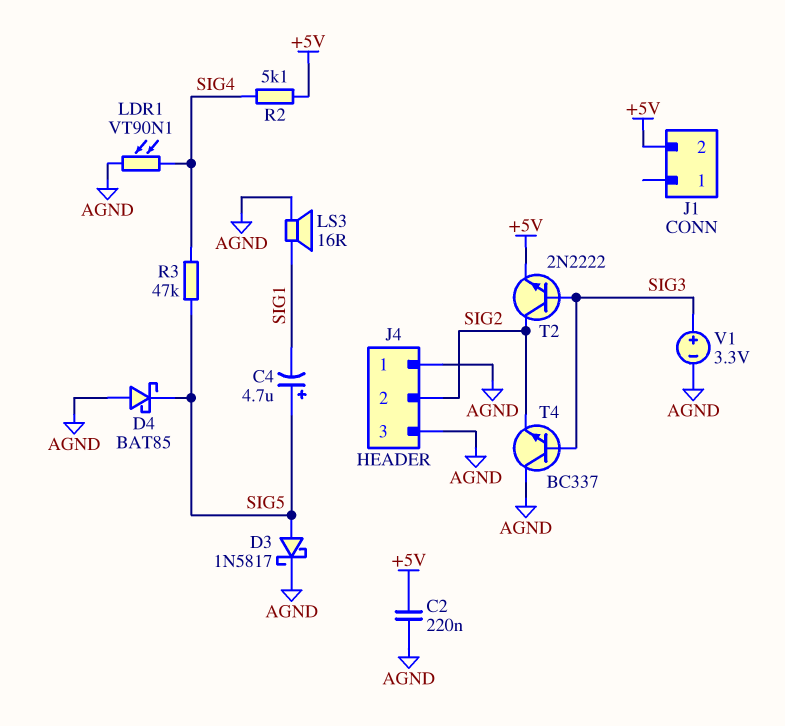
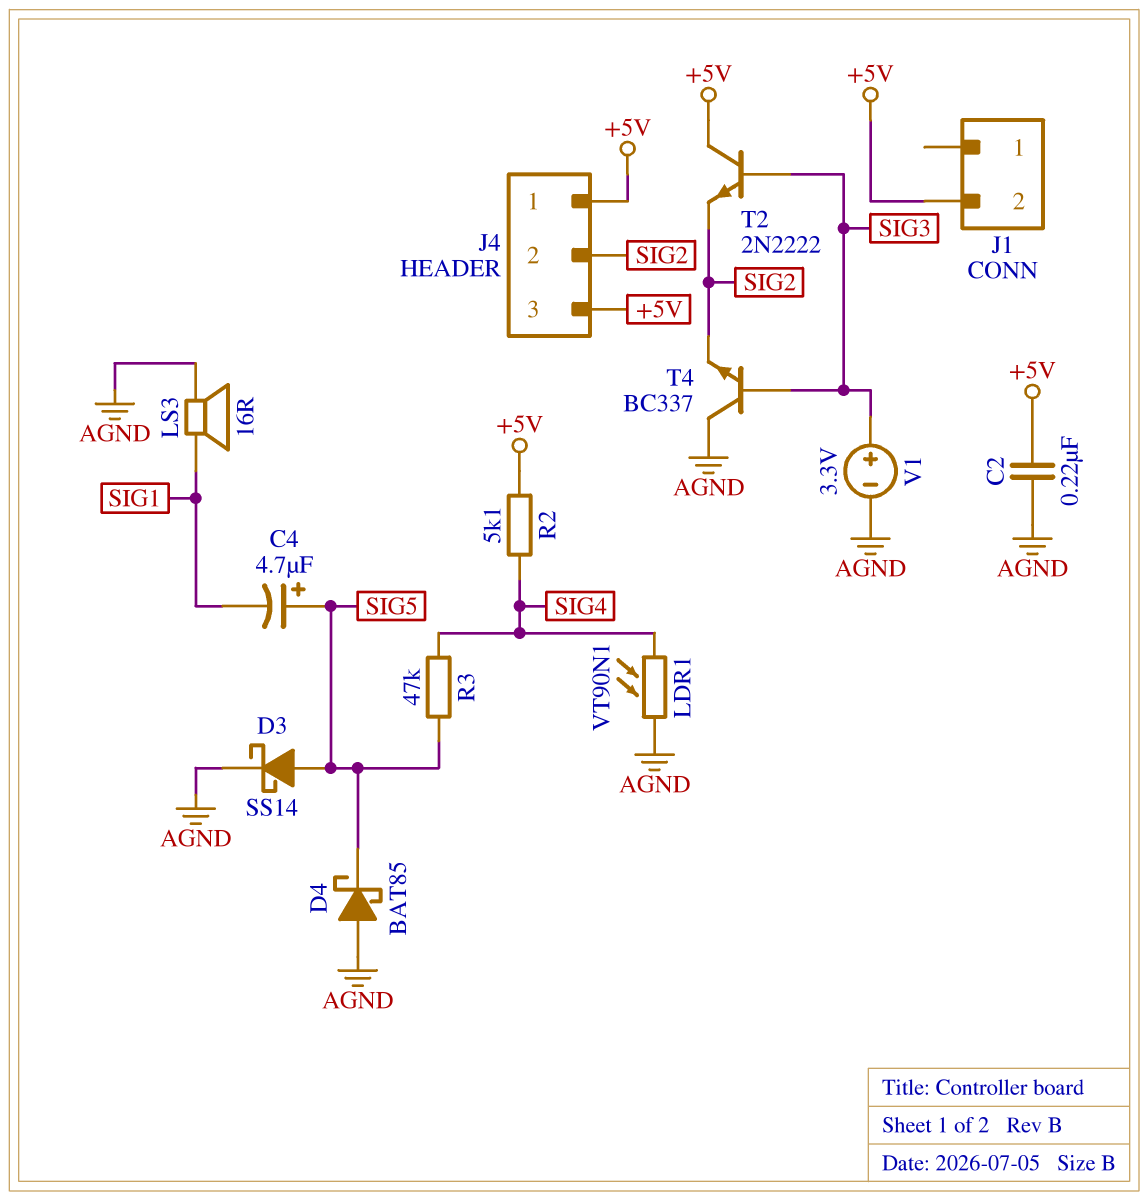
D3: schottky 1N5817 (A SIG5, K AGND) -> schottky SS14 (A SIG5, K AGND)
J4 pin 1: AGND -> +5V
J4 pin 3: AGND -> +5V
T2: NPN 2N2222 (B SIG3, C SIG2, E +5V) -> NPN 2N2222 (B SIG3, C +5V, E SIG2)

